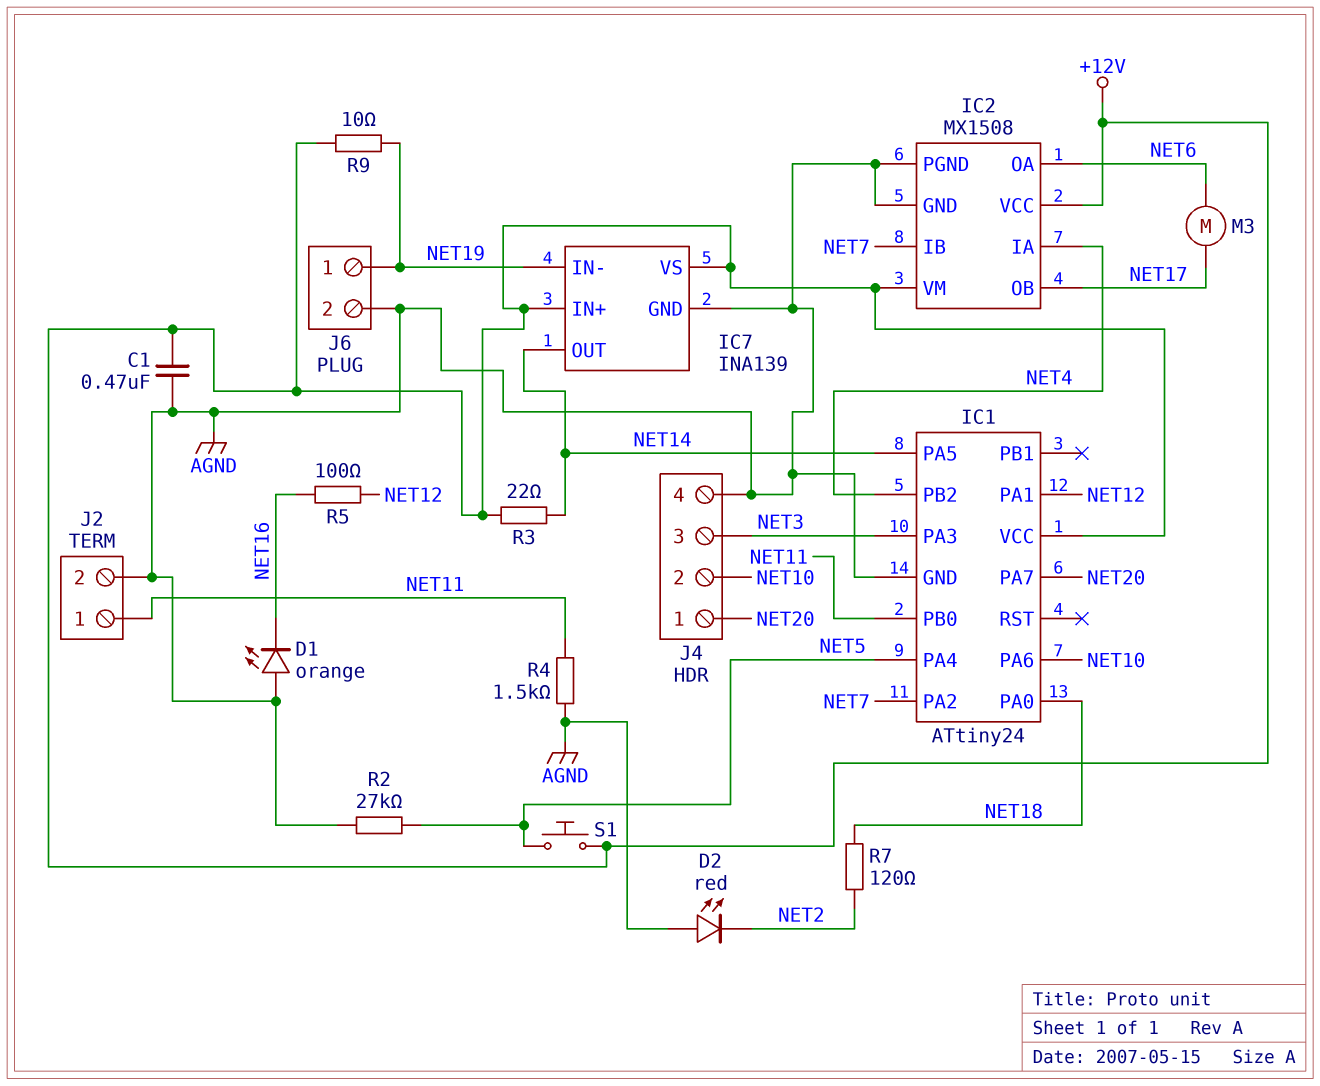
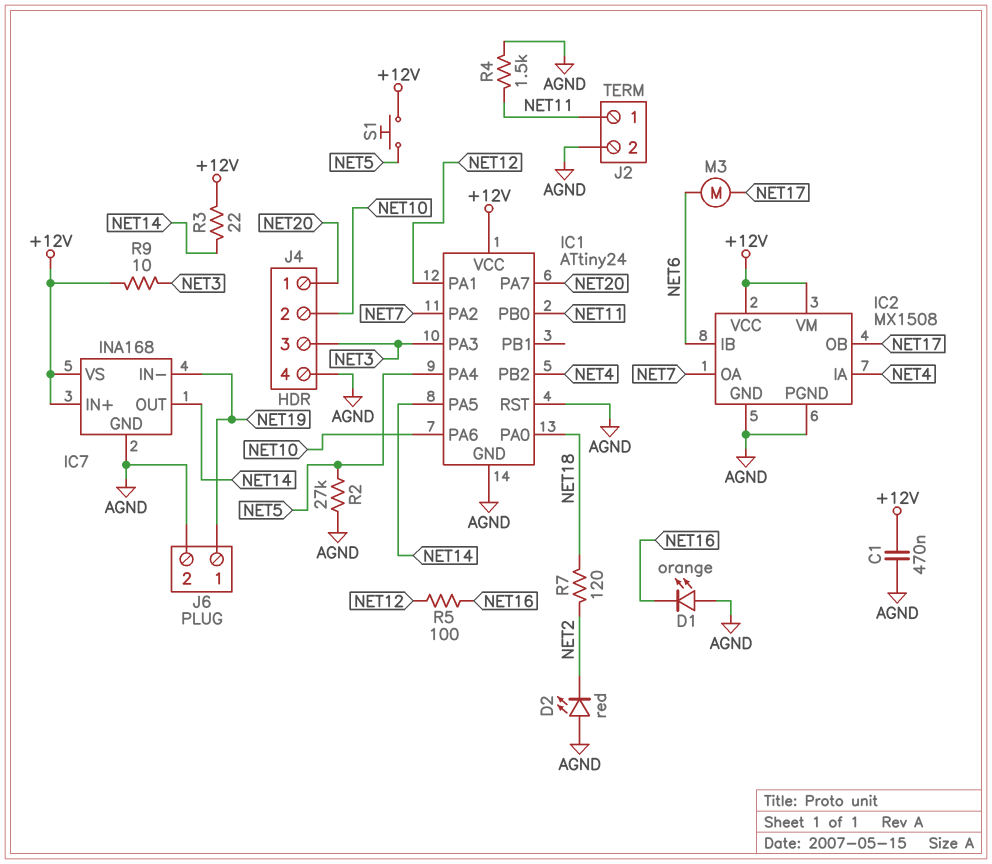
IC1 pin RST: none -> AGND
IC2 pin IB: NET7 -> NET6
IC2 pin OA: NET6 -> NET7
IC7: INA139 -> INA168
R9: 10 (+12V, NET19) -> 10 (+12V, NET3)

